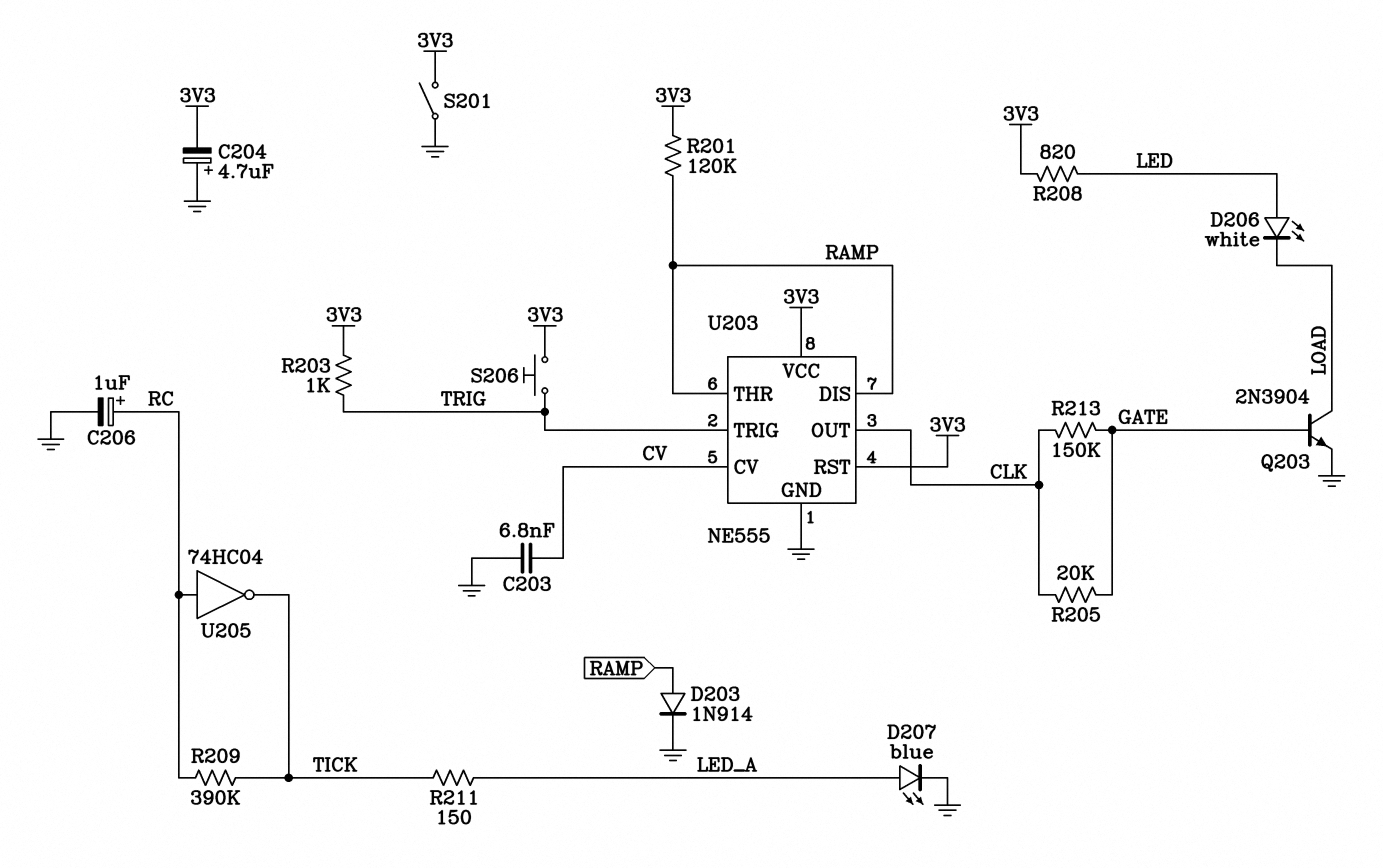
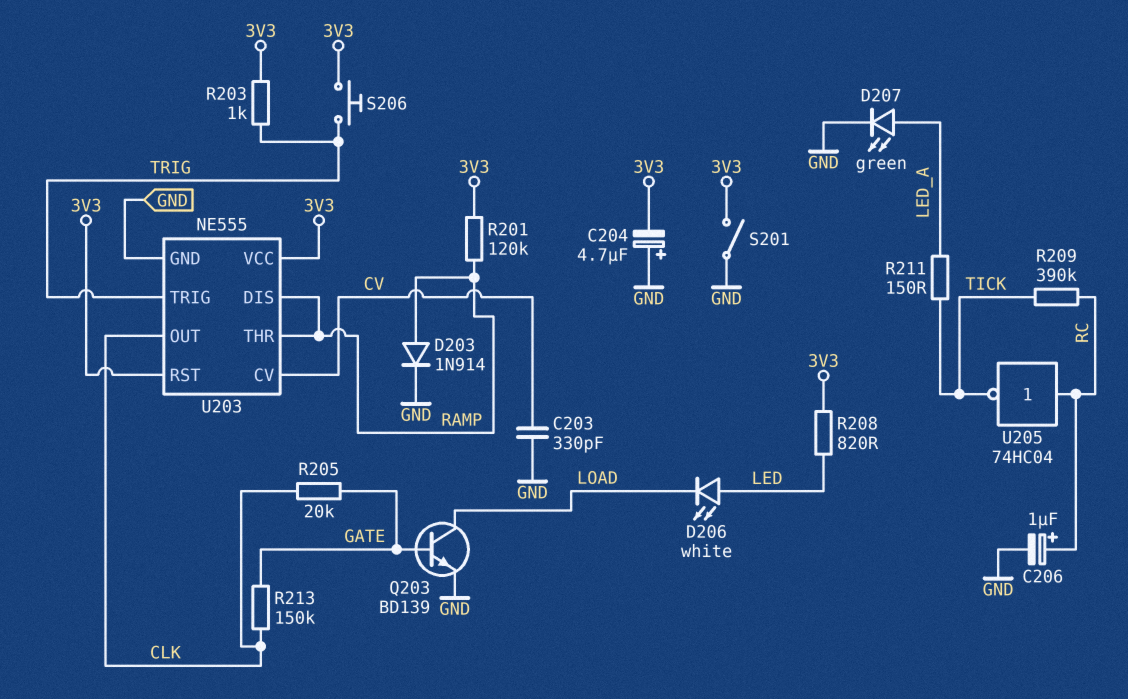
C203: 6.8nF (CV, GND) -> 330pF (CV, GND)
D207: LED blue (A LED_A, K GND) -> LED green (A LED_A, K GND)
Q203: NPN 2N3904 (B GATE, C LOAD, E GND) -> NPN BD139 (B GATE, C LOAD, E GND)

